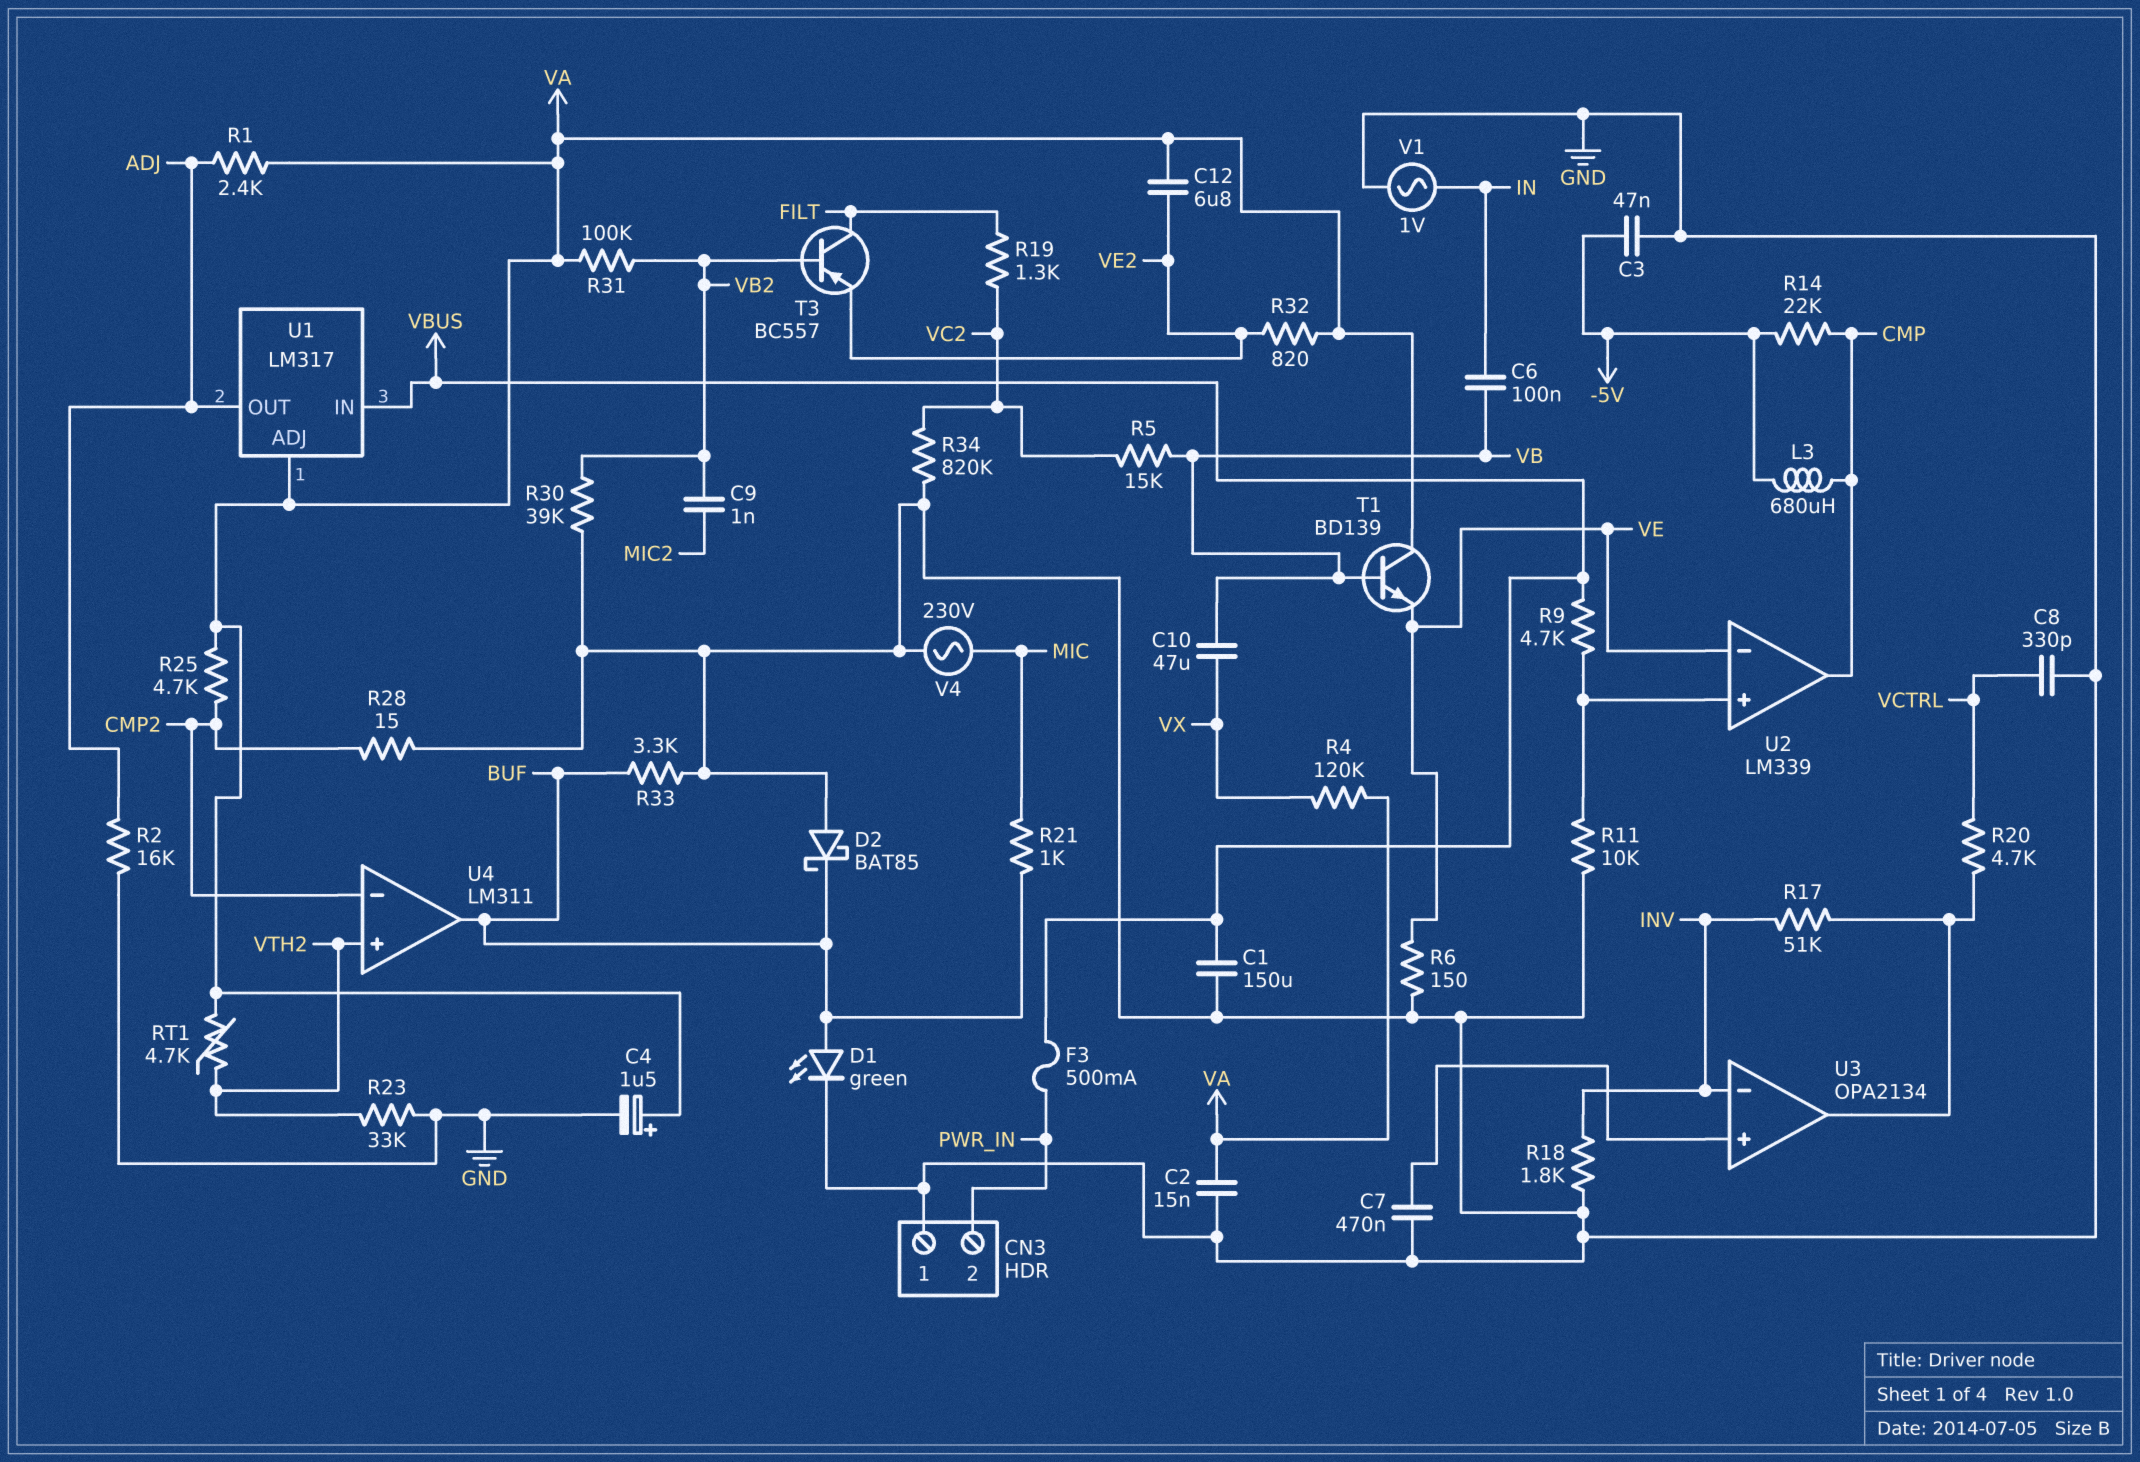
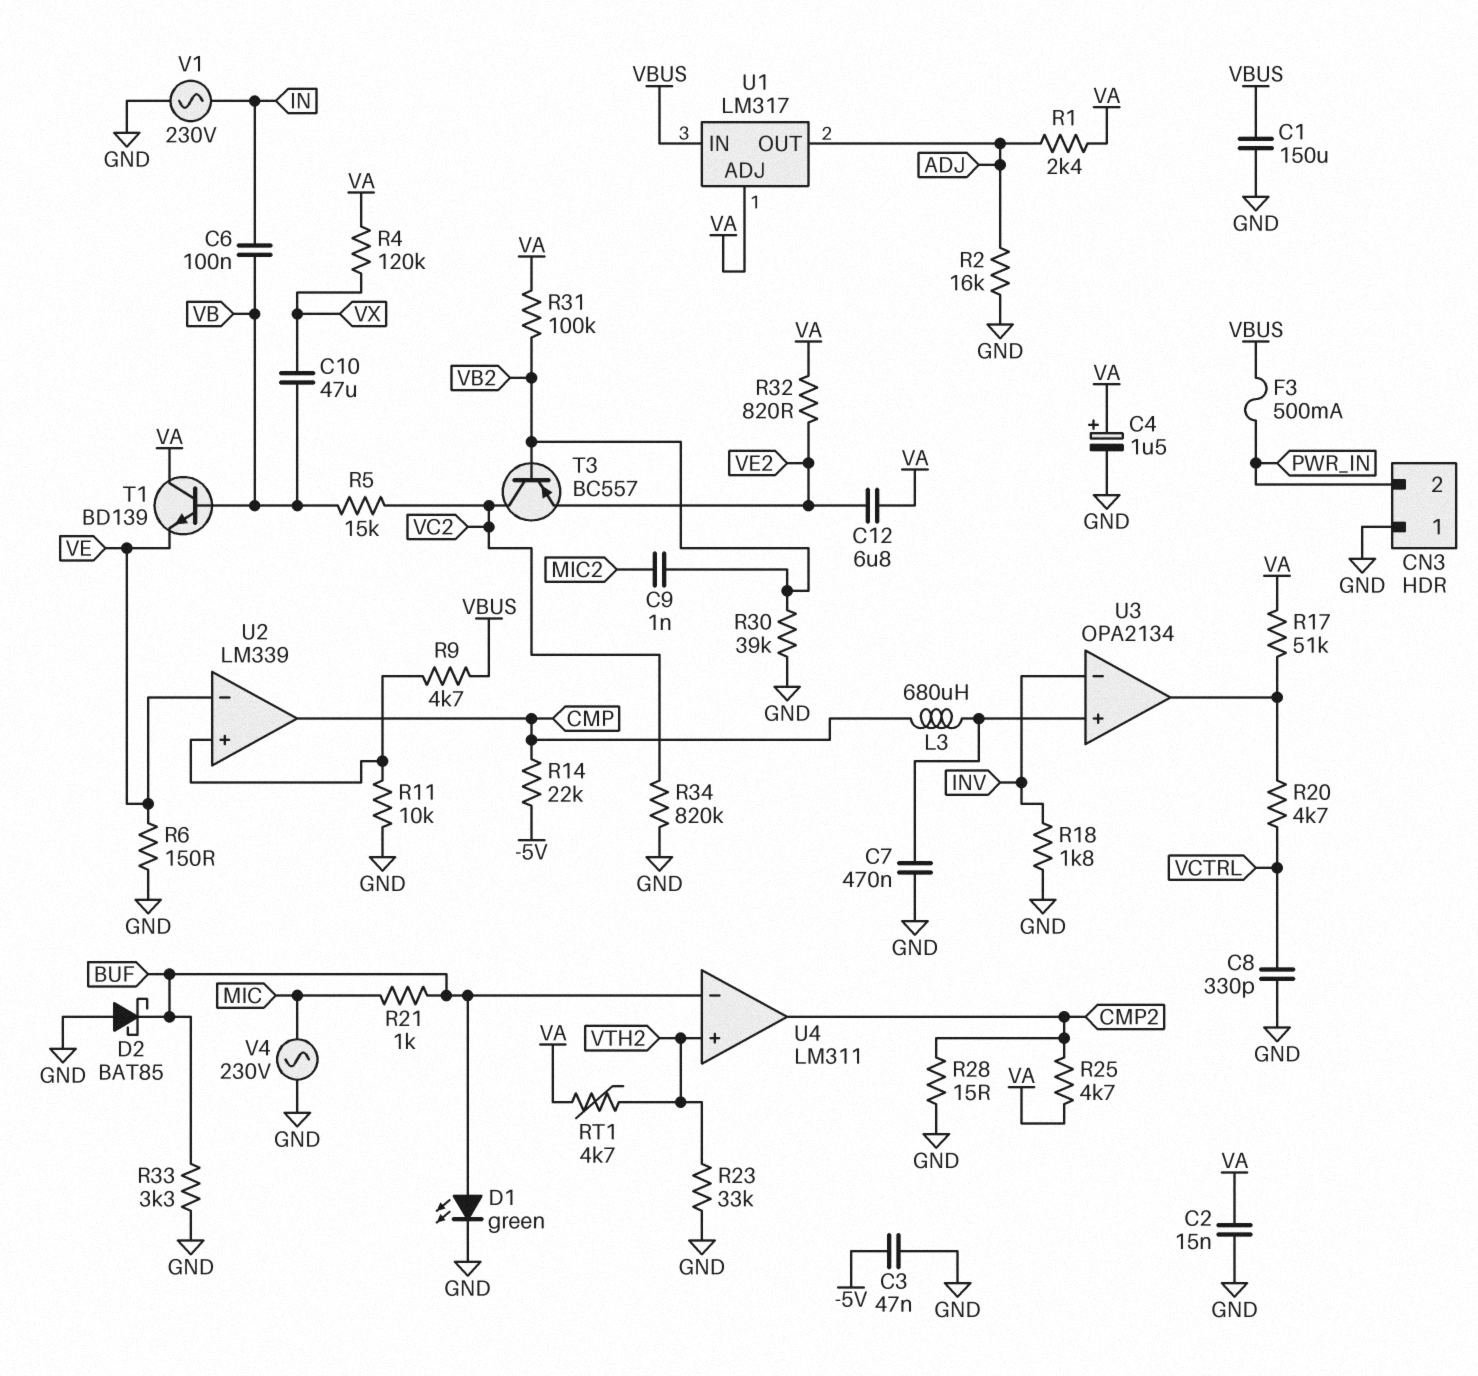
L3: 680uH (-5V, CMP) -> 680uH (CMP, U3/in+)
R17: 51k (INV, U3/out) -> 51k (U3/out, VA)
R19: 1.3k (FILT, VC2) -> none
T3: PNP BC557 (B VB2, C FILT, E VE2) -> PNP BC557 (B VB2, C VC2, E VE2)
U4 pin in-: CMP2 -> BUF
U4 pin out: BUF -> CMP2
V1: AC 1V (GND, IN) -> AC 230V (GND, IN)

